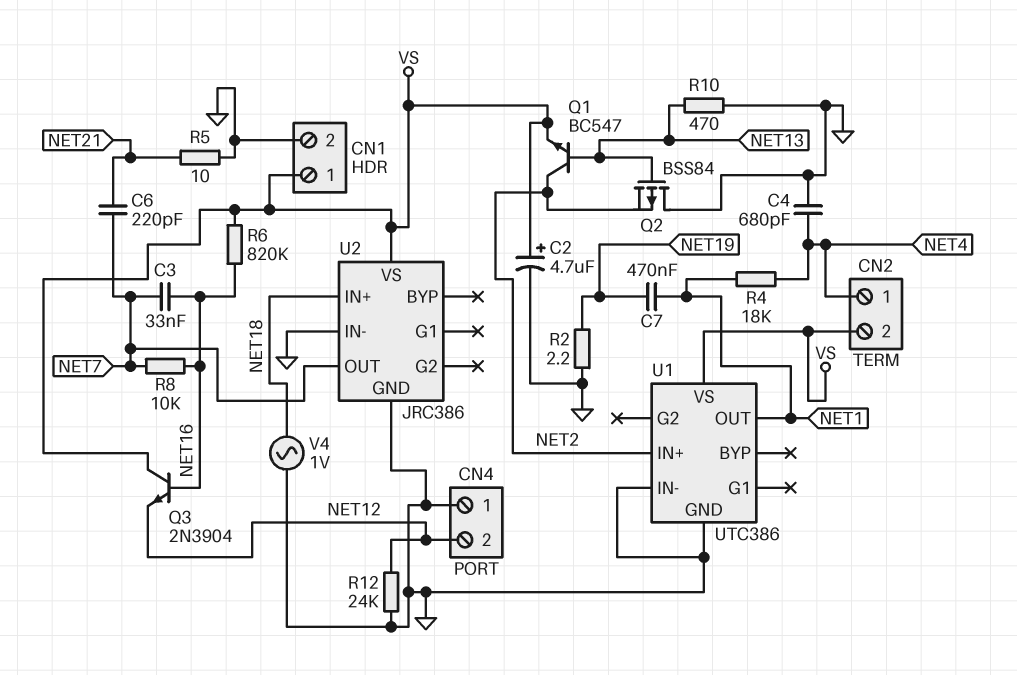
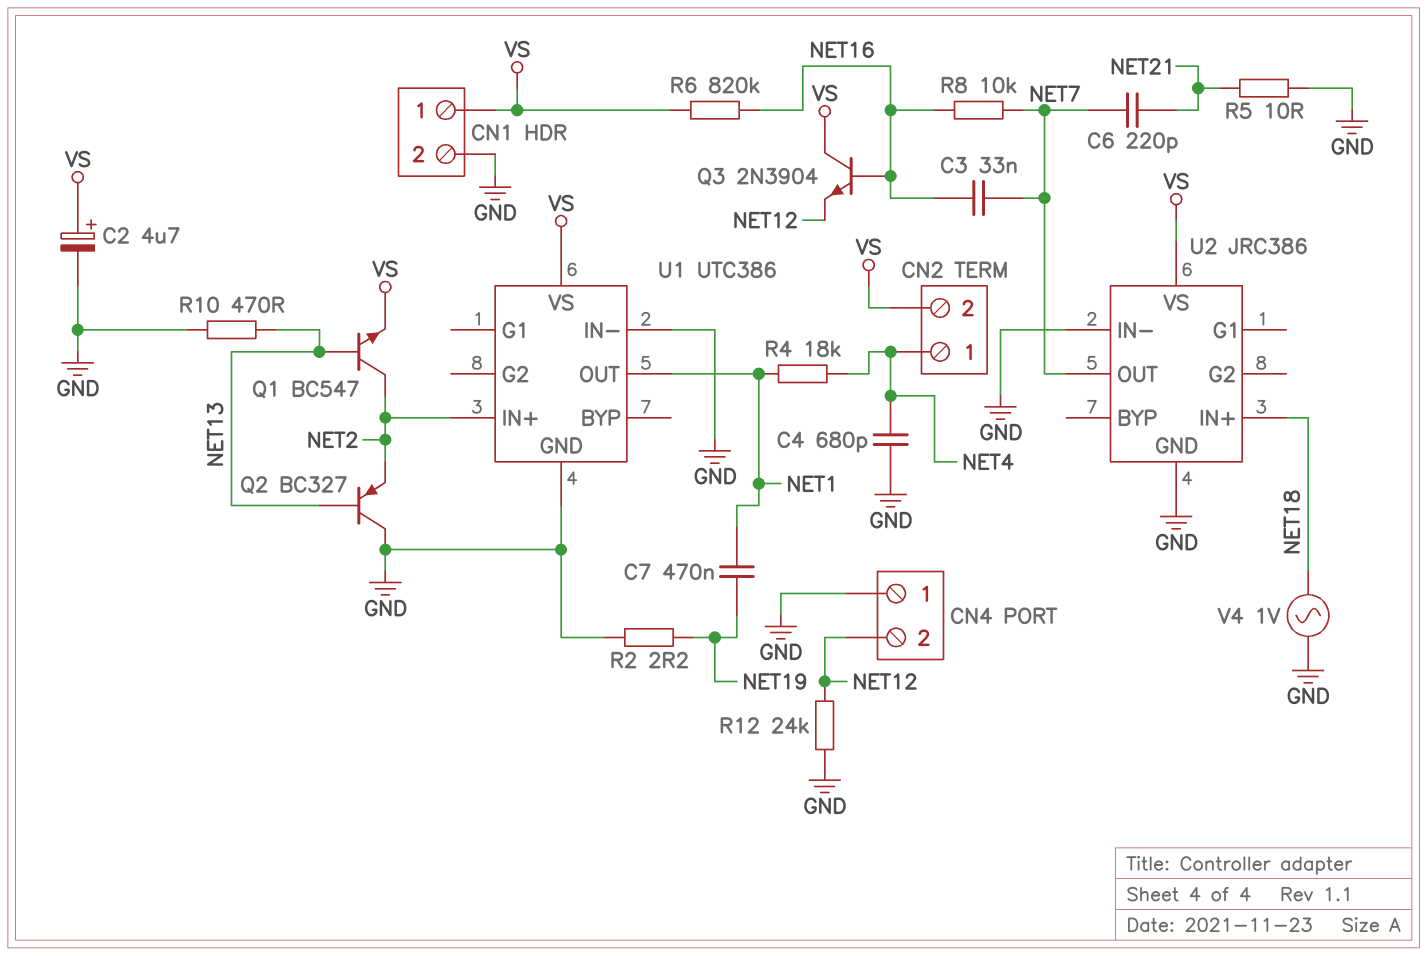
Q2: PMOS BSS84 (G NET13, D GND, S NET2) -> PNP BC327 (B NET13, C GND, E NET2)

